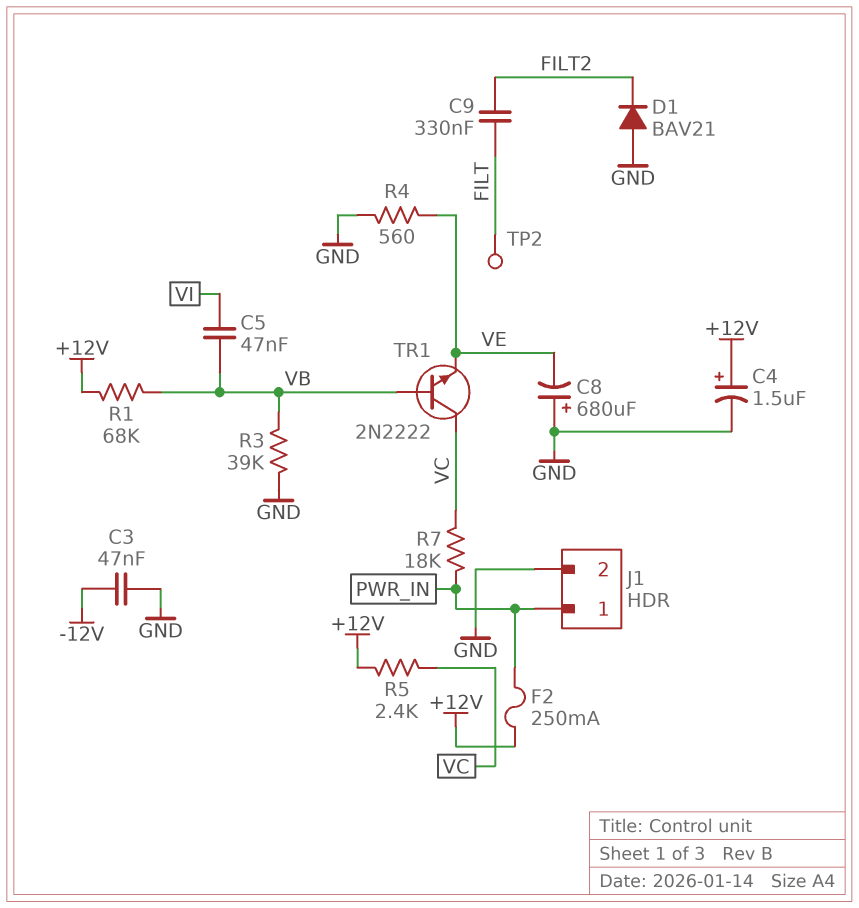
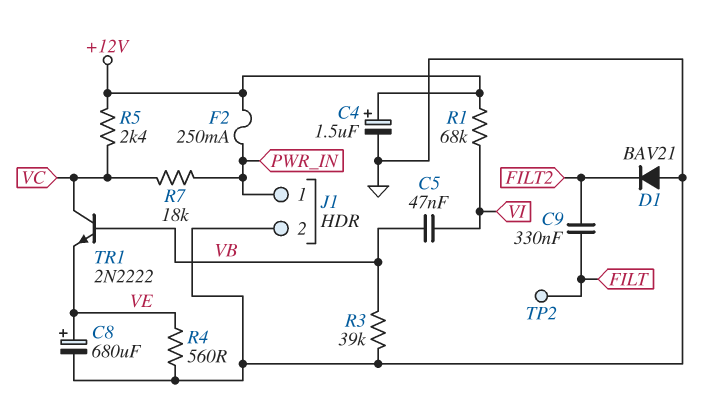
C3: 47nF (-12V, GND) -> none
C8: 680uF (plus GND, minus VE) -> 680uF (plus VE, minus GND)
R1: 68k (+12V, VB) -> 68k (+12V, VI)

